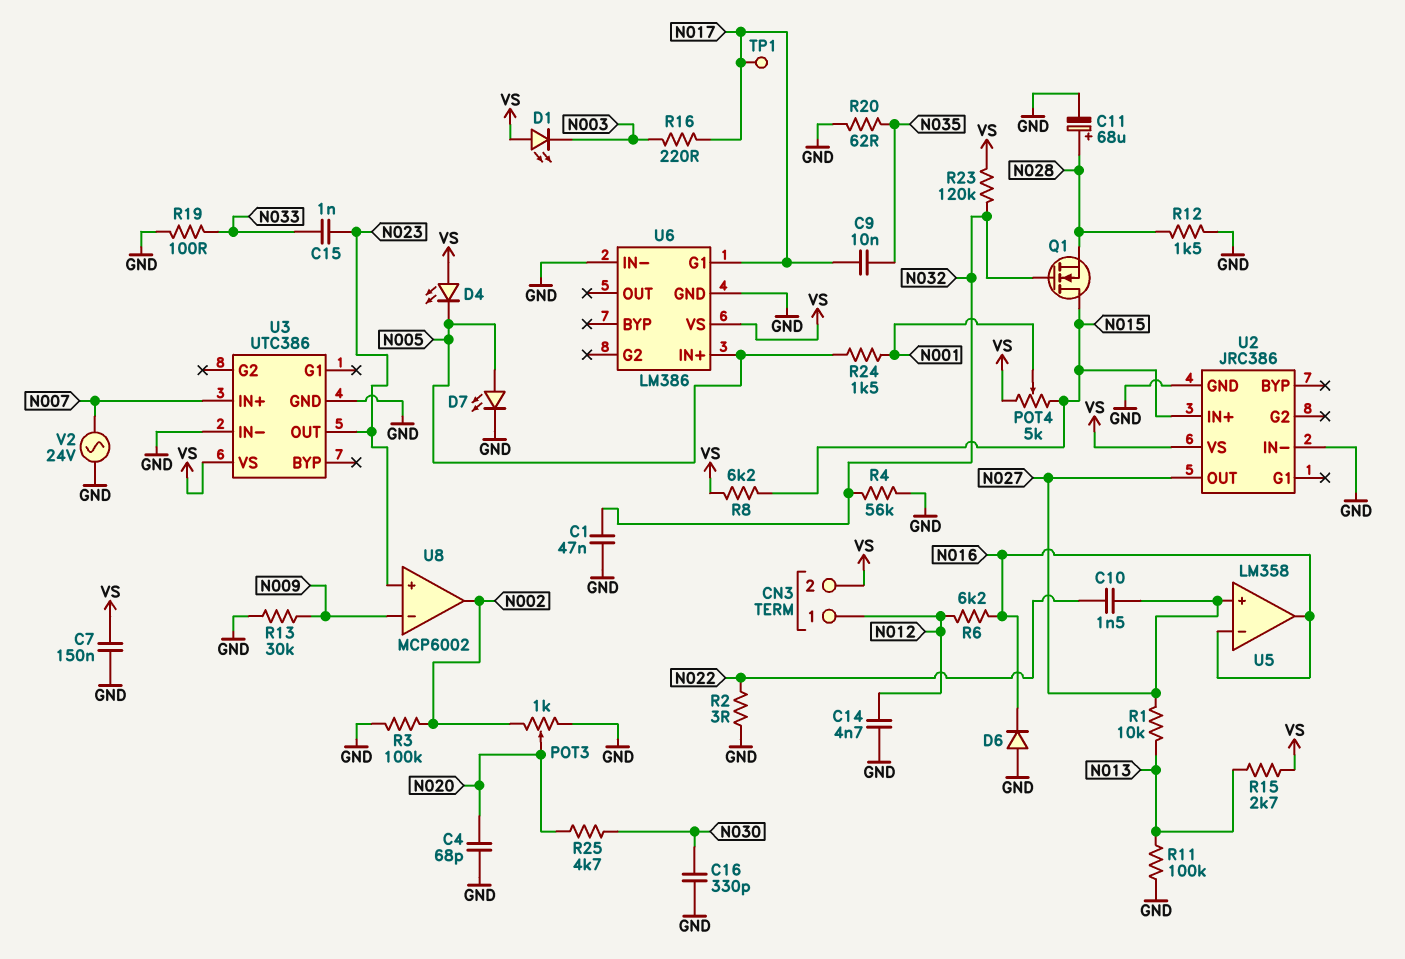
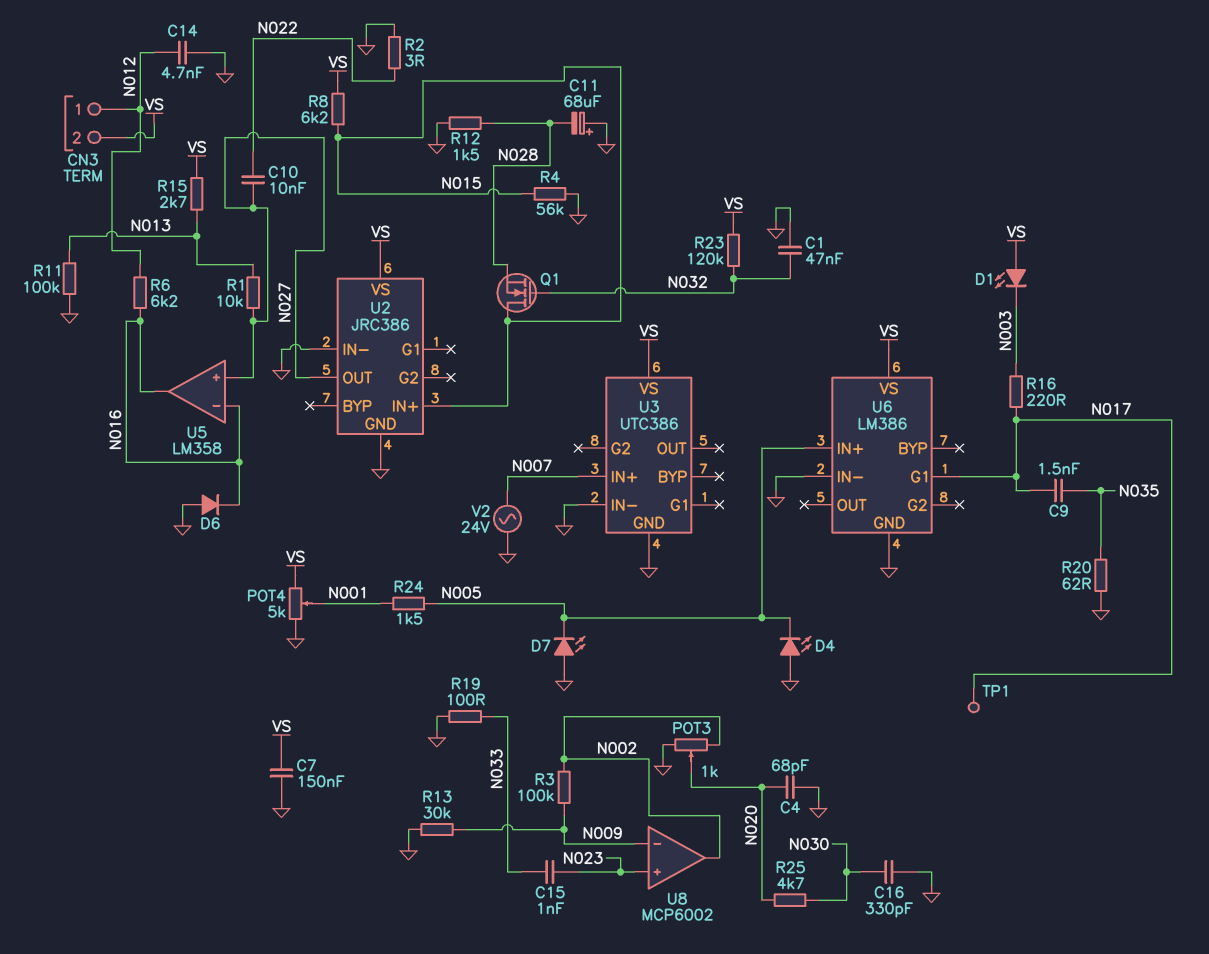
C9: 10nF (N017, N035) -> 1.5nF (N017, N035)
C10: 1.5nF (N022, N027) -> 10nF (N022, N027)
C11: 68uF (plus N028, minus GND) -> 68uF (plus GND, minus N028)
D4: LED (A VS, K N005) -> LED (A GND, K N005)
D7: LED (A N005, K GND) -> LED (A GND, K N005)
POT4: 5k (N015, VS, wiper N001) -> 5k (GND, VS, wiper N001)
R3: 100k (GND, N002) -> 100k (N002, N009)
R4: 56k (GND, N032) -> 56k (GND, N015)
U3 pin OUT: N023 -> none

